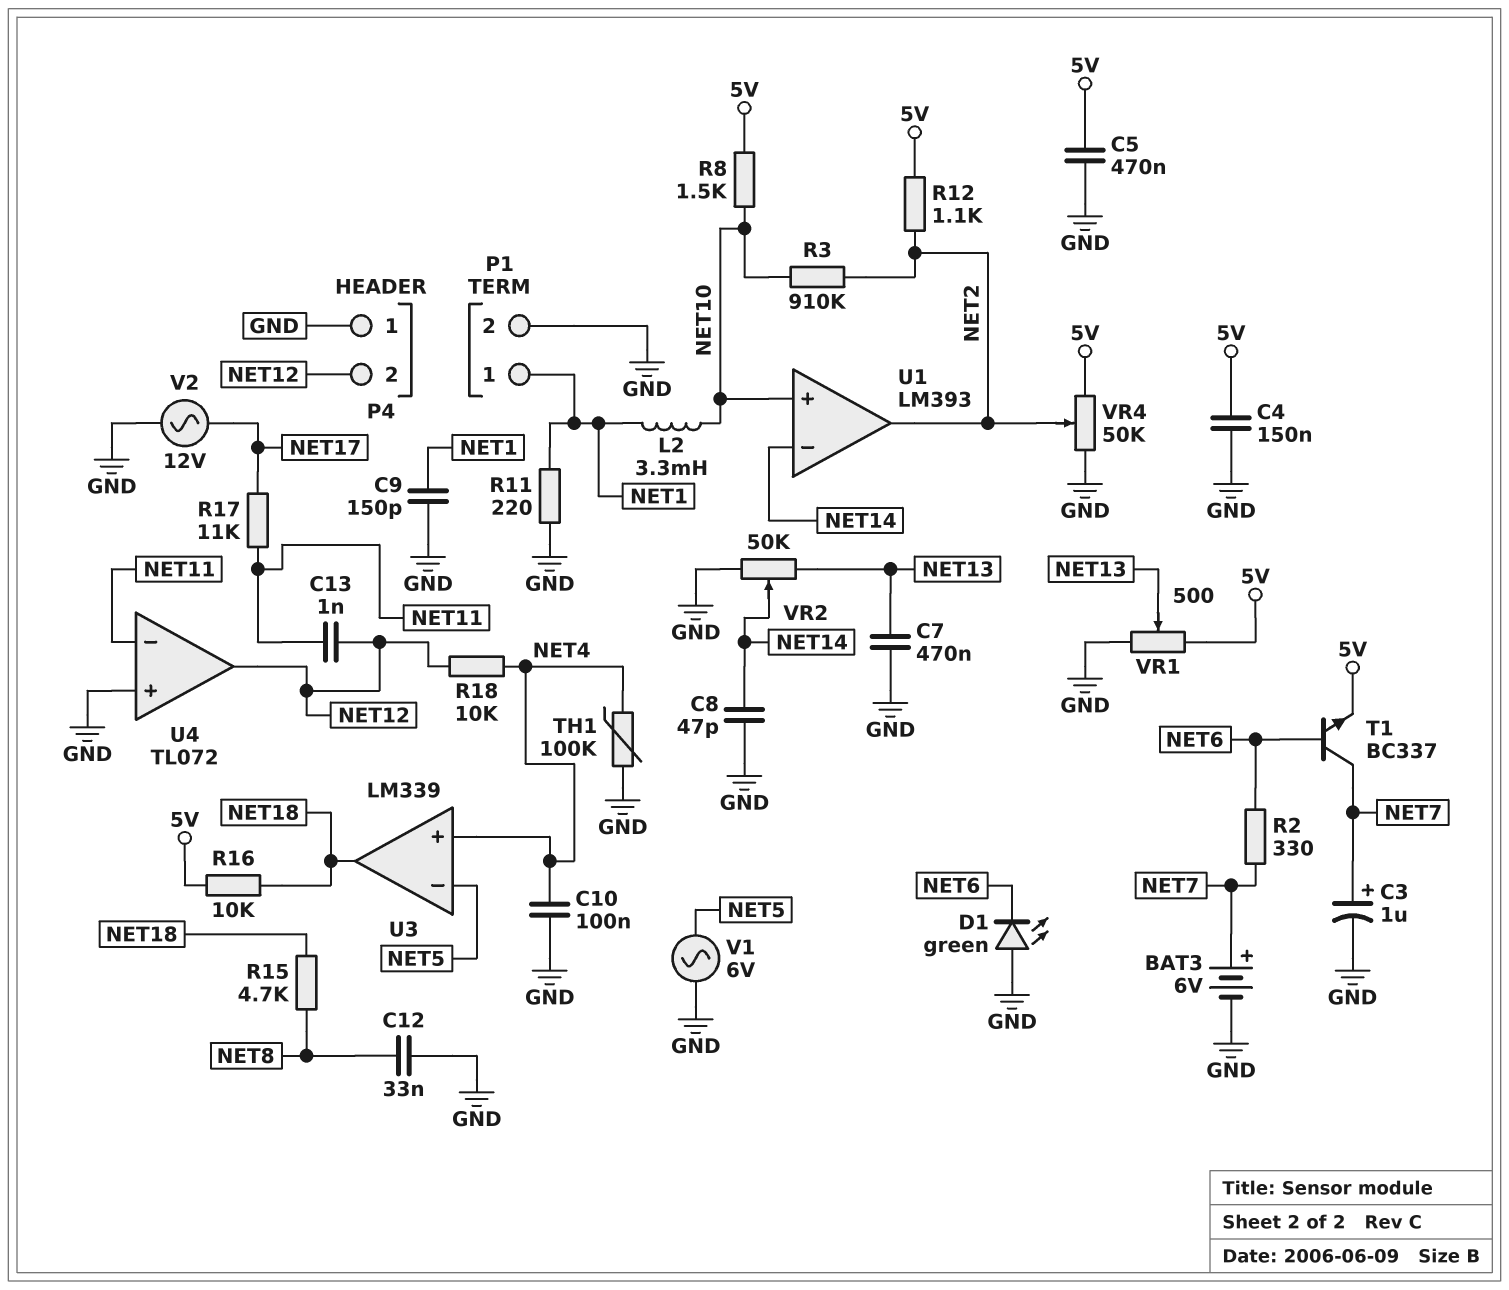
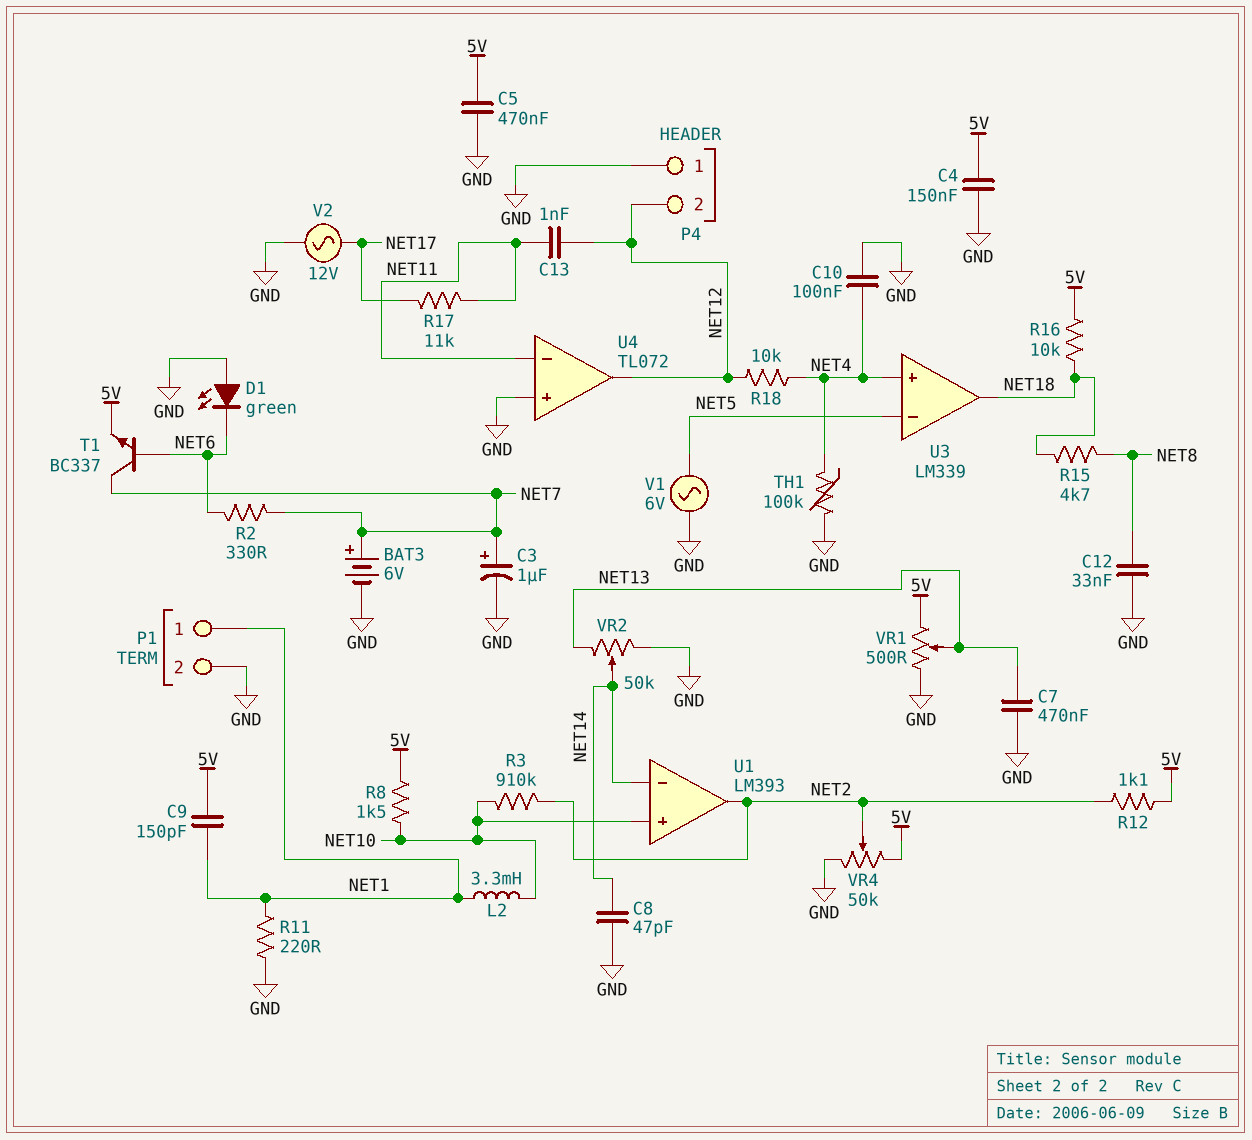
C9: 150pF (GND, NET1) -> 150pF (5V, NET1)

